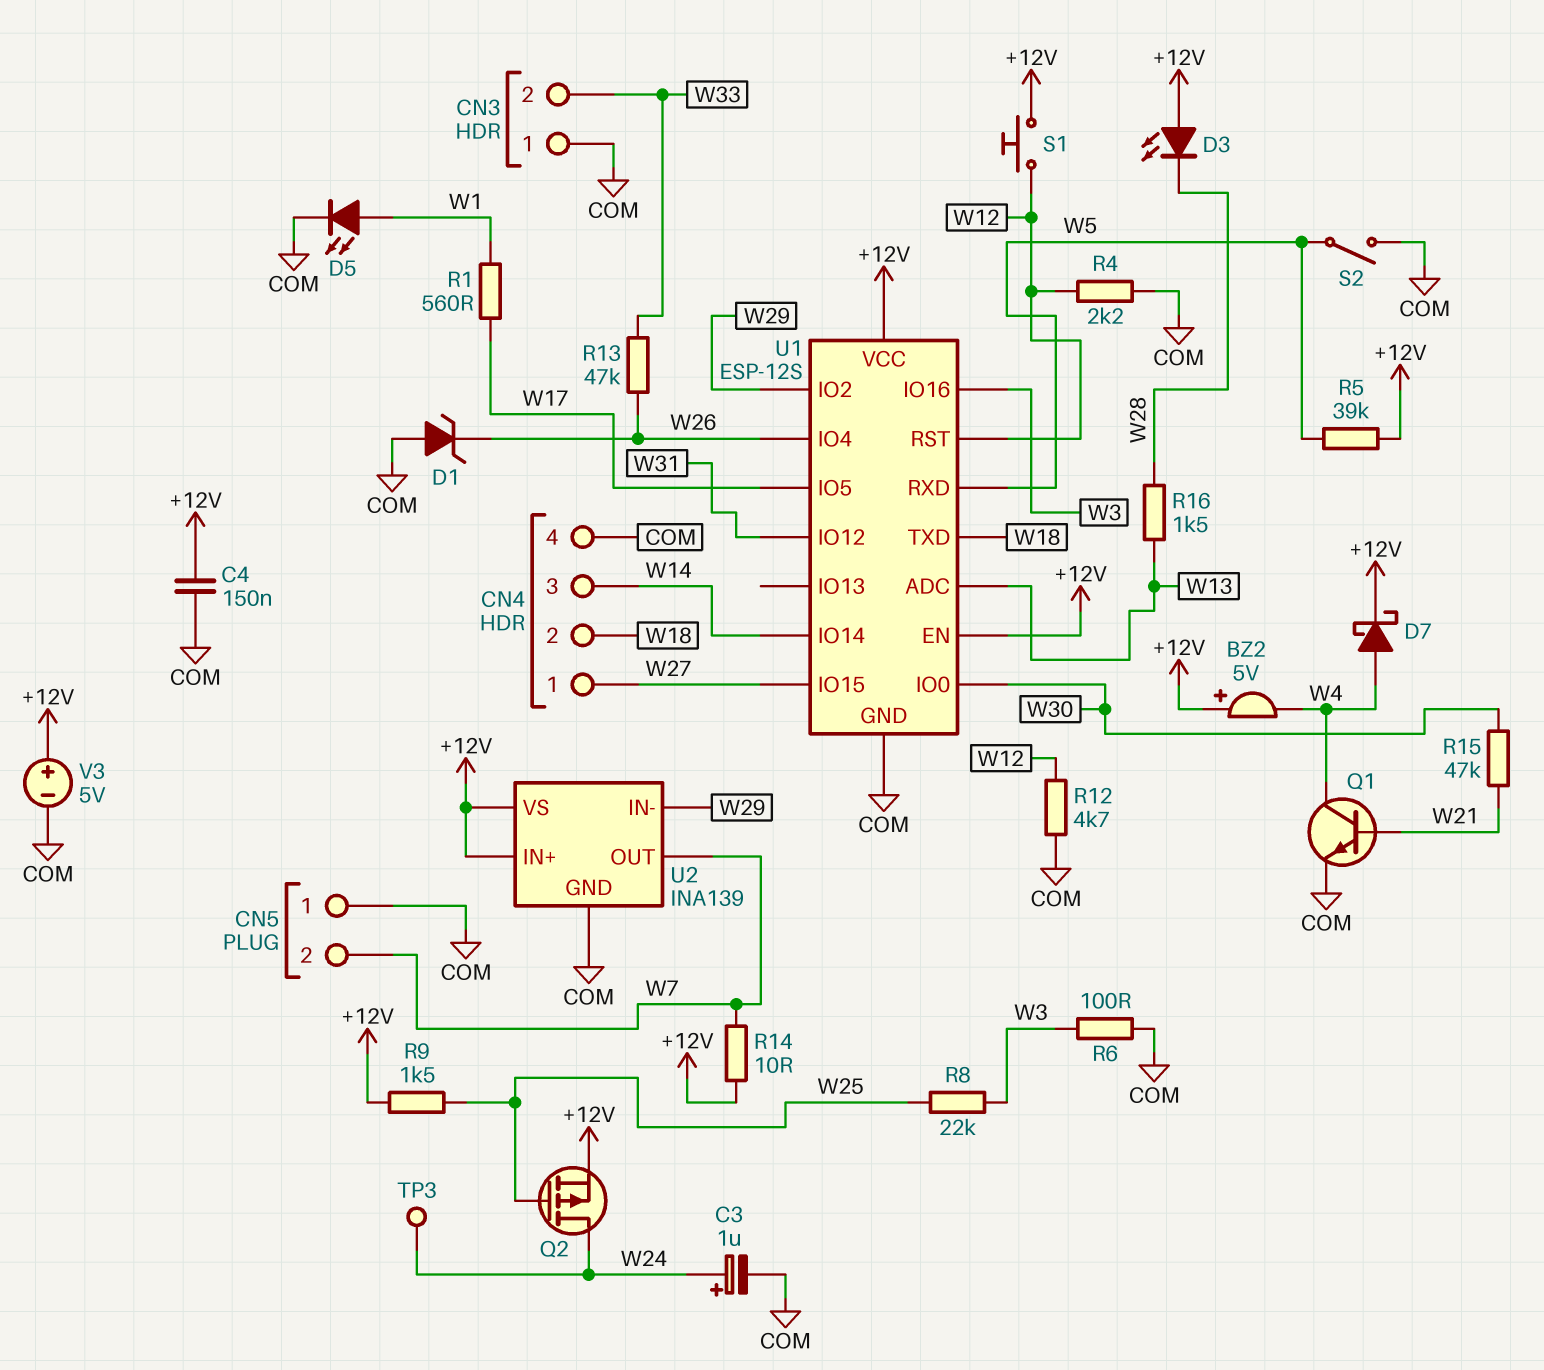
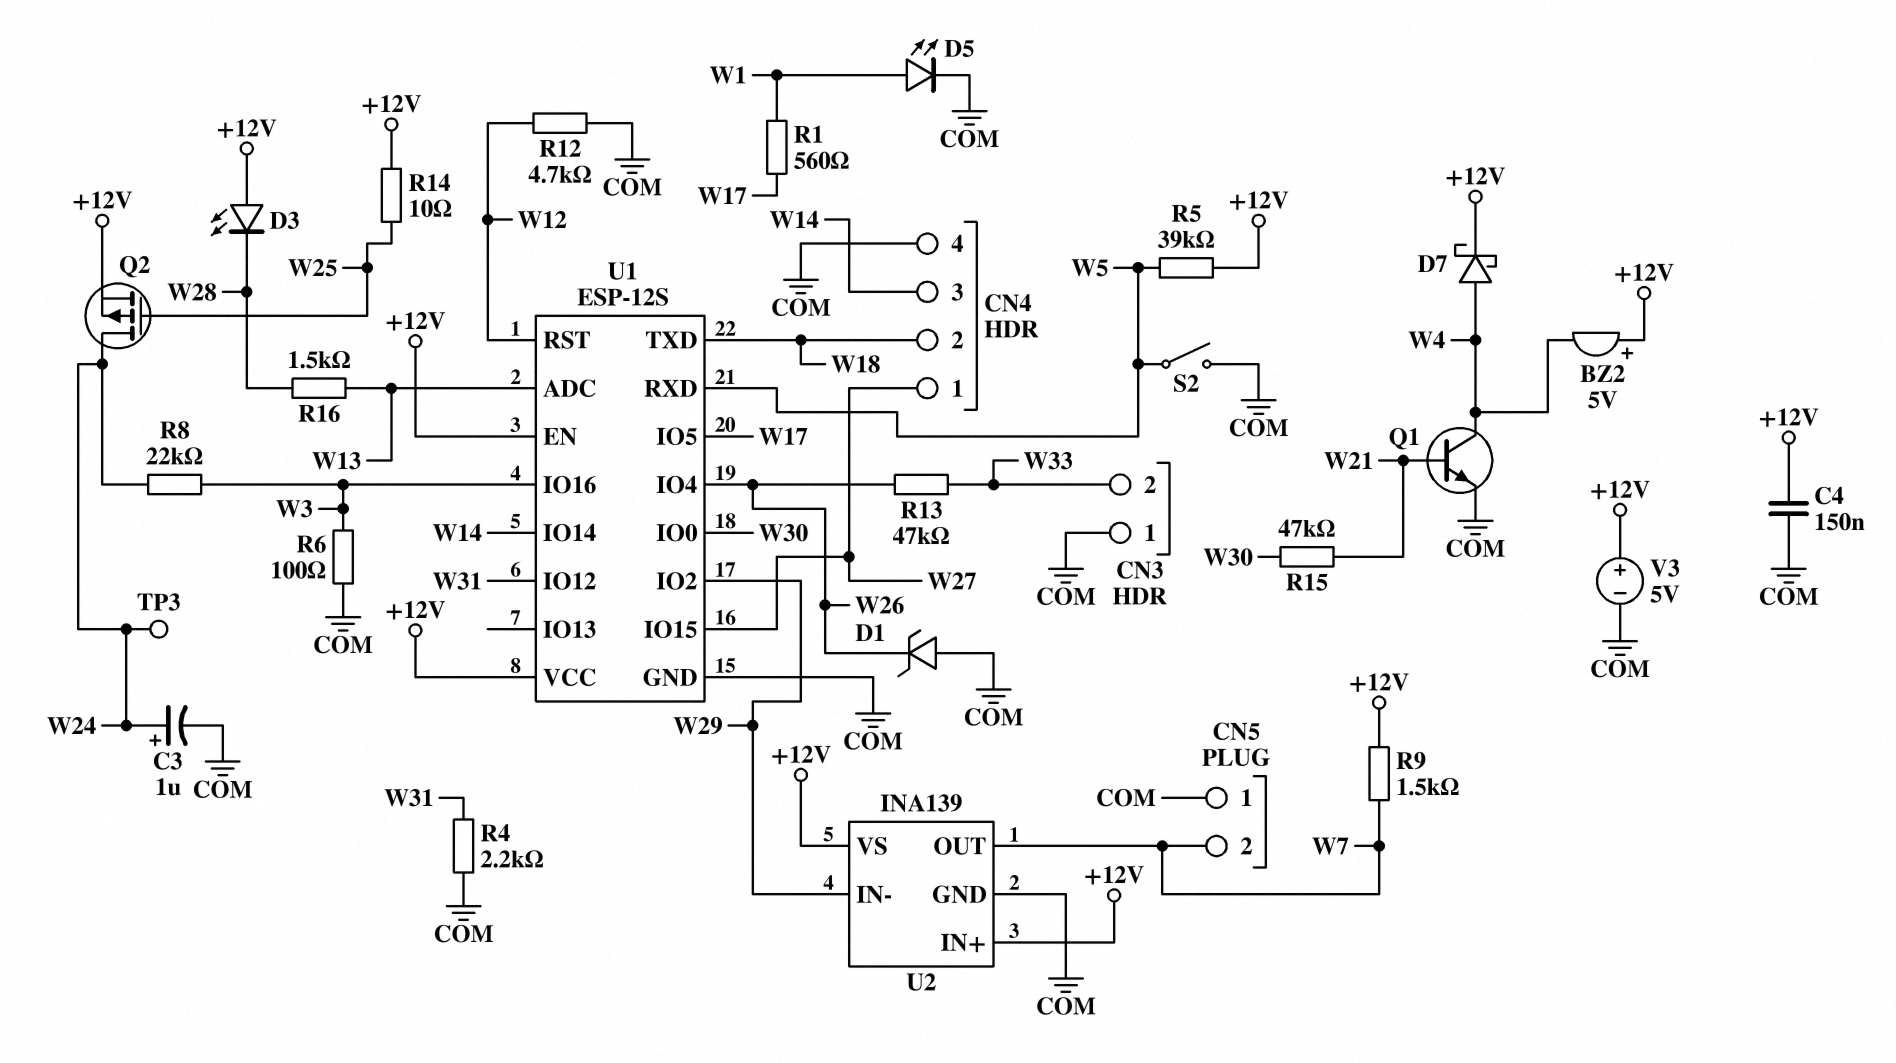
R4: 2.2k (COM, W12) -> 2.2k (COM, W31)
R8: 22k (W3, W25) -> 22k (W3, W24)
R9: 1.5k (+12V, W25) -> 1.5k (+12V, W7)
R14: 10 (+12V, W7) -> 10 (+12V, W25)
S1: button (+12V, W12) -> none

